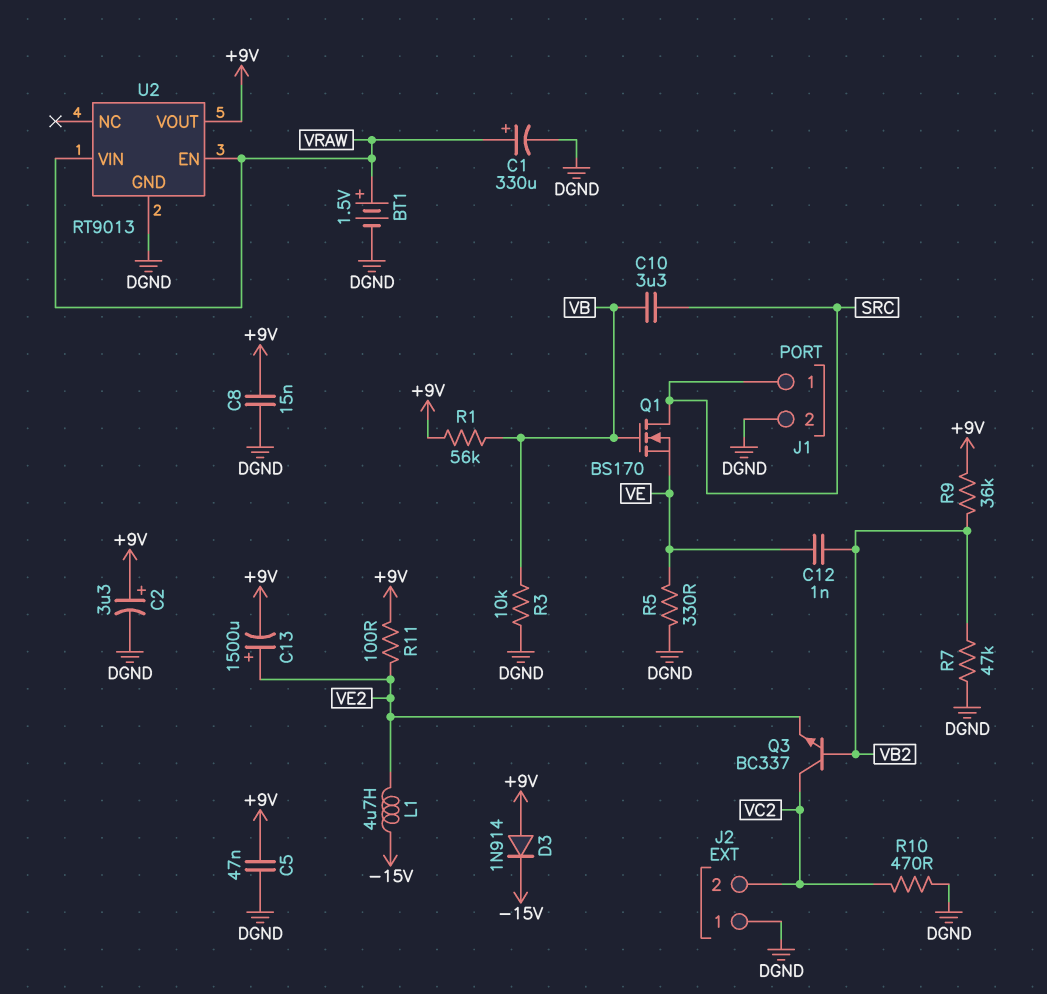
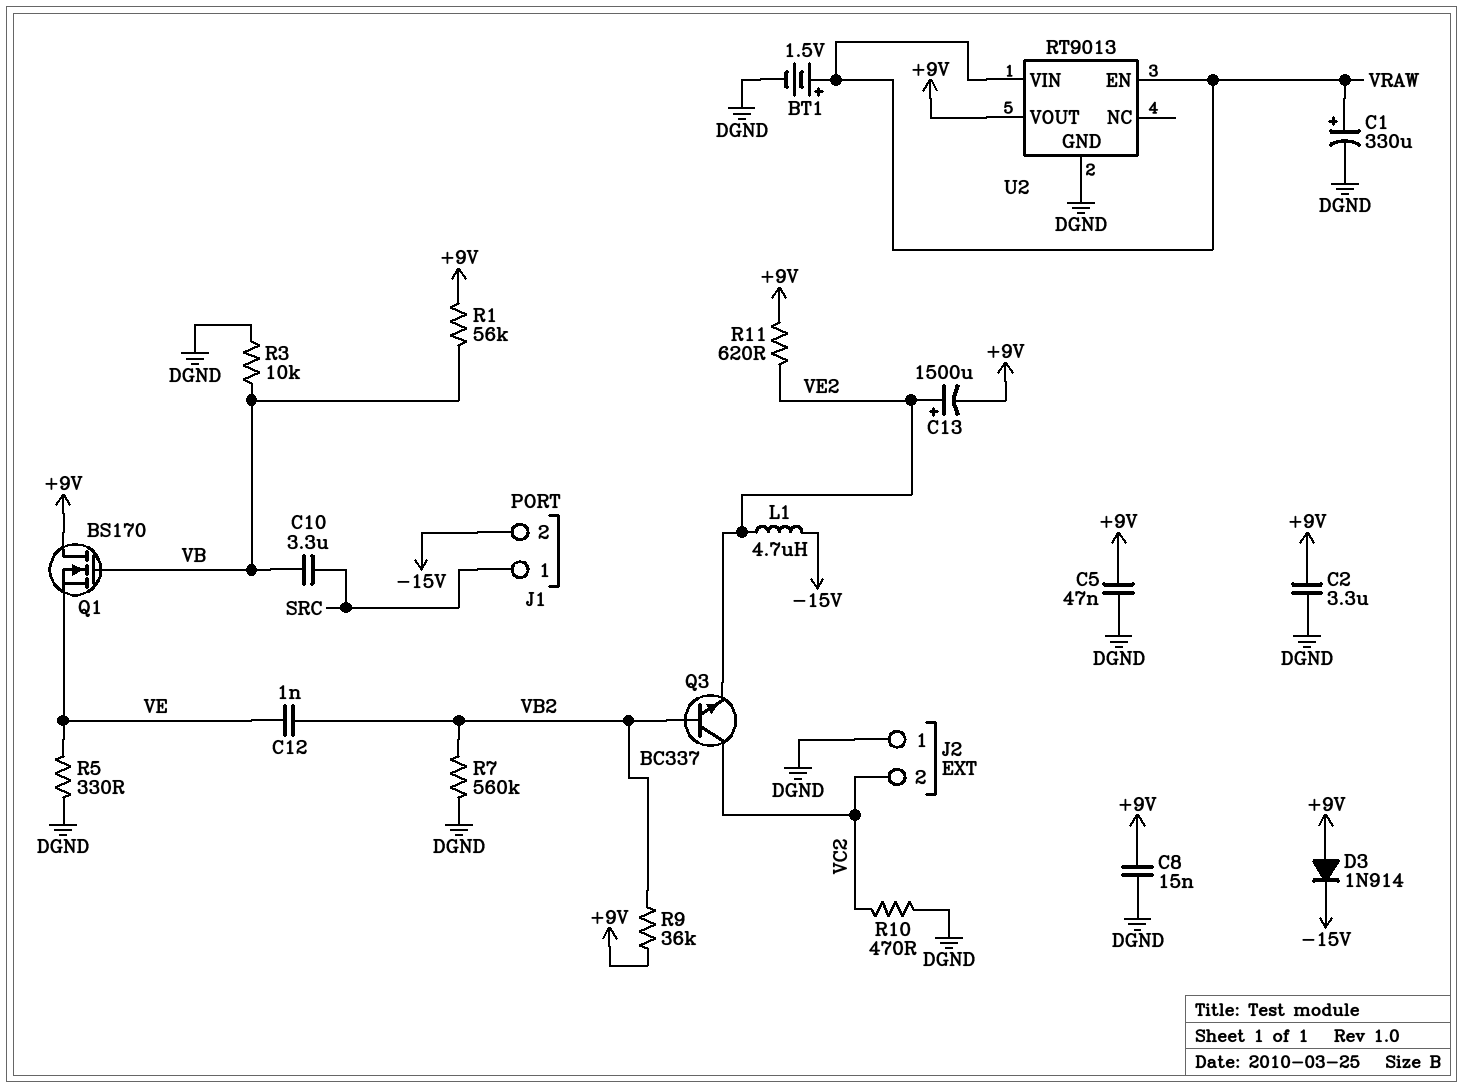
C2: 3.3uF (plus +9V, minus DGND) -> 3.3uF (+9V, DGND)
J1 pin 2: DGND -> -15V
Q1: NMOS BS170 (G VB, D SRC, S VE) -> NMOS BS170 (G VB, D +9V, S VE)
R7: 47k (DGND, VB2) -> 560k (DGND, VB2)
R11: 100 (+9V, VE2) -> 620 (+9V, VE2)

